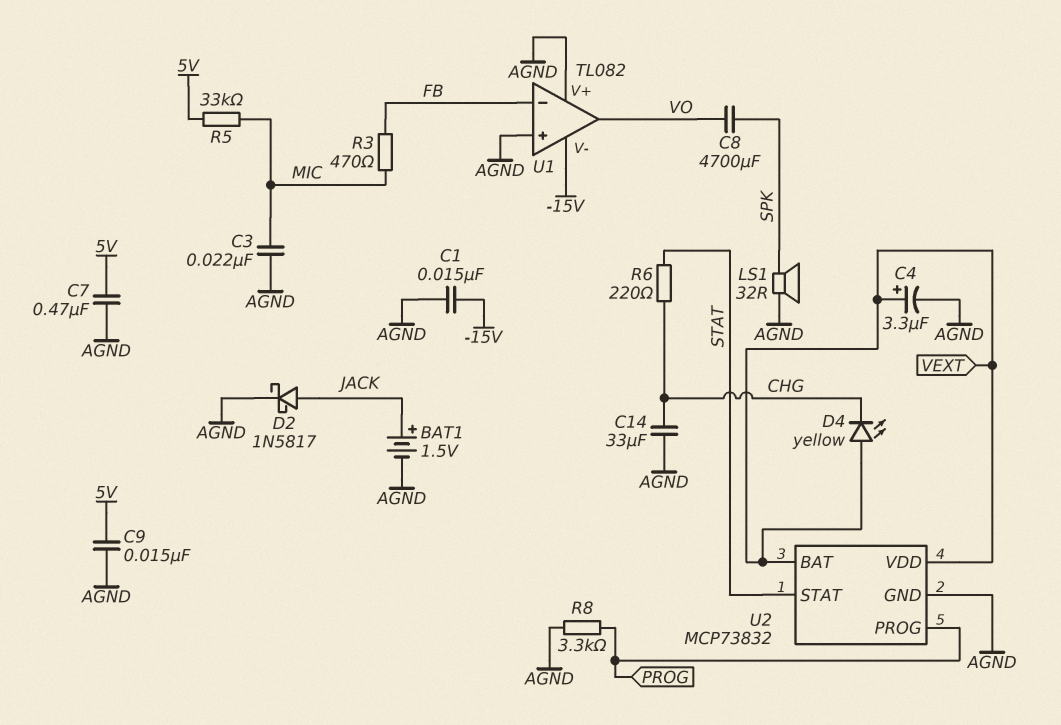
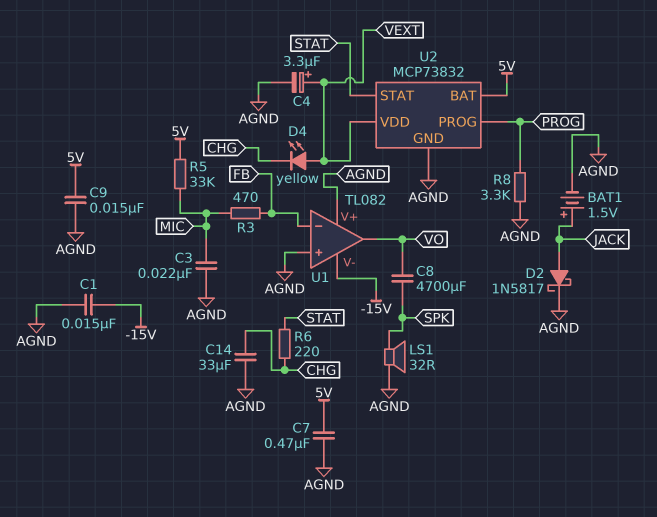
U2 pin BAT: VEXT -> 5V

